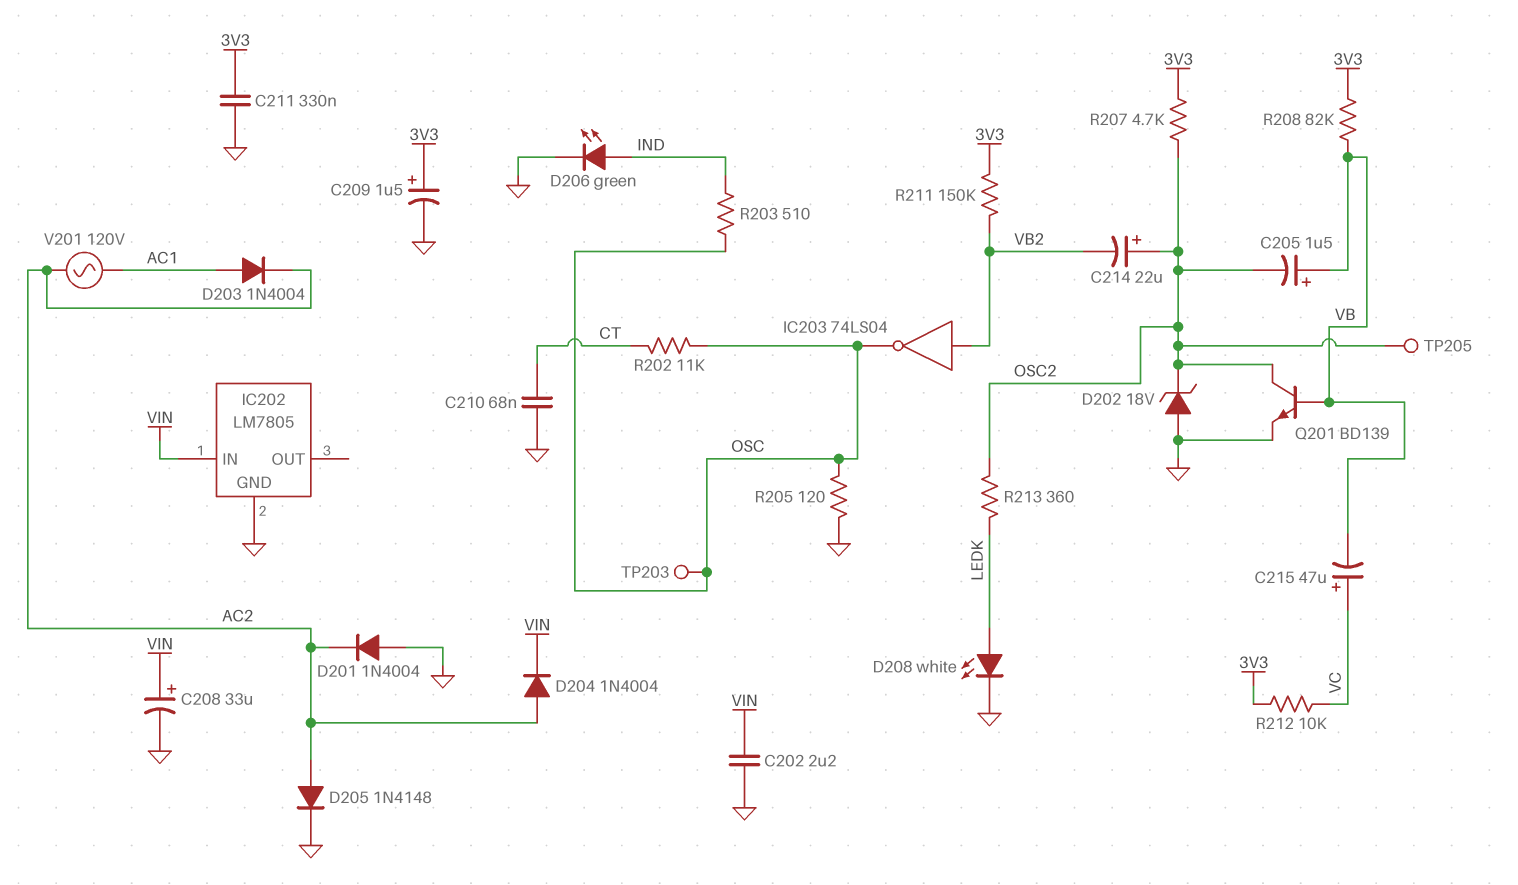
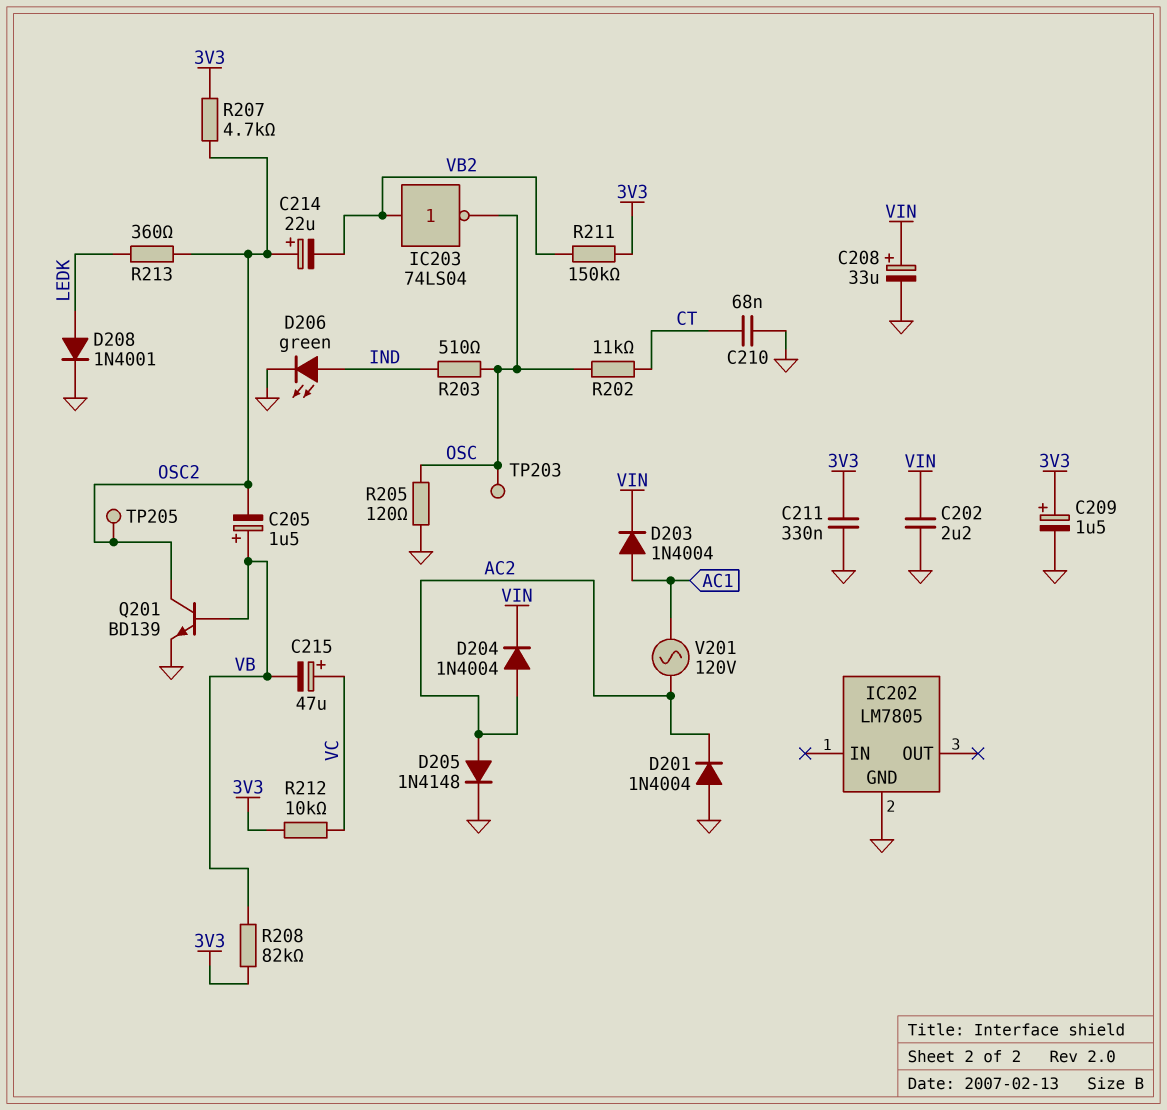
D202: zener 18V (A GND, K OSC2) -> none
D203: diode 1N4004 (A AC1, K AC2) -> diode 1N4004 (A AC1, K VIN)
D208: LED white (A LEDK, K GND) -> diode 1N4001 (A LEDK, K GND)
IC202 pin IN: VIN -> none

